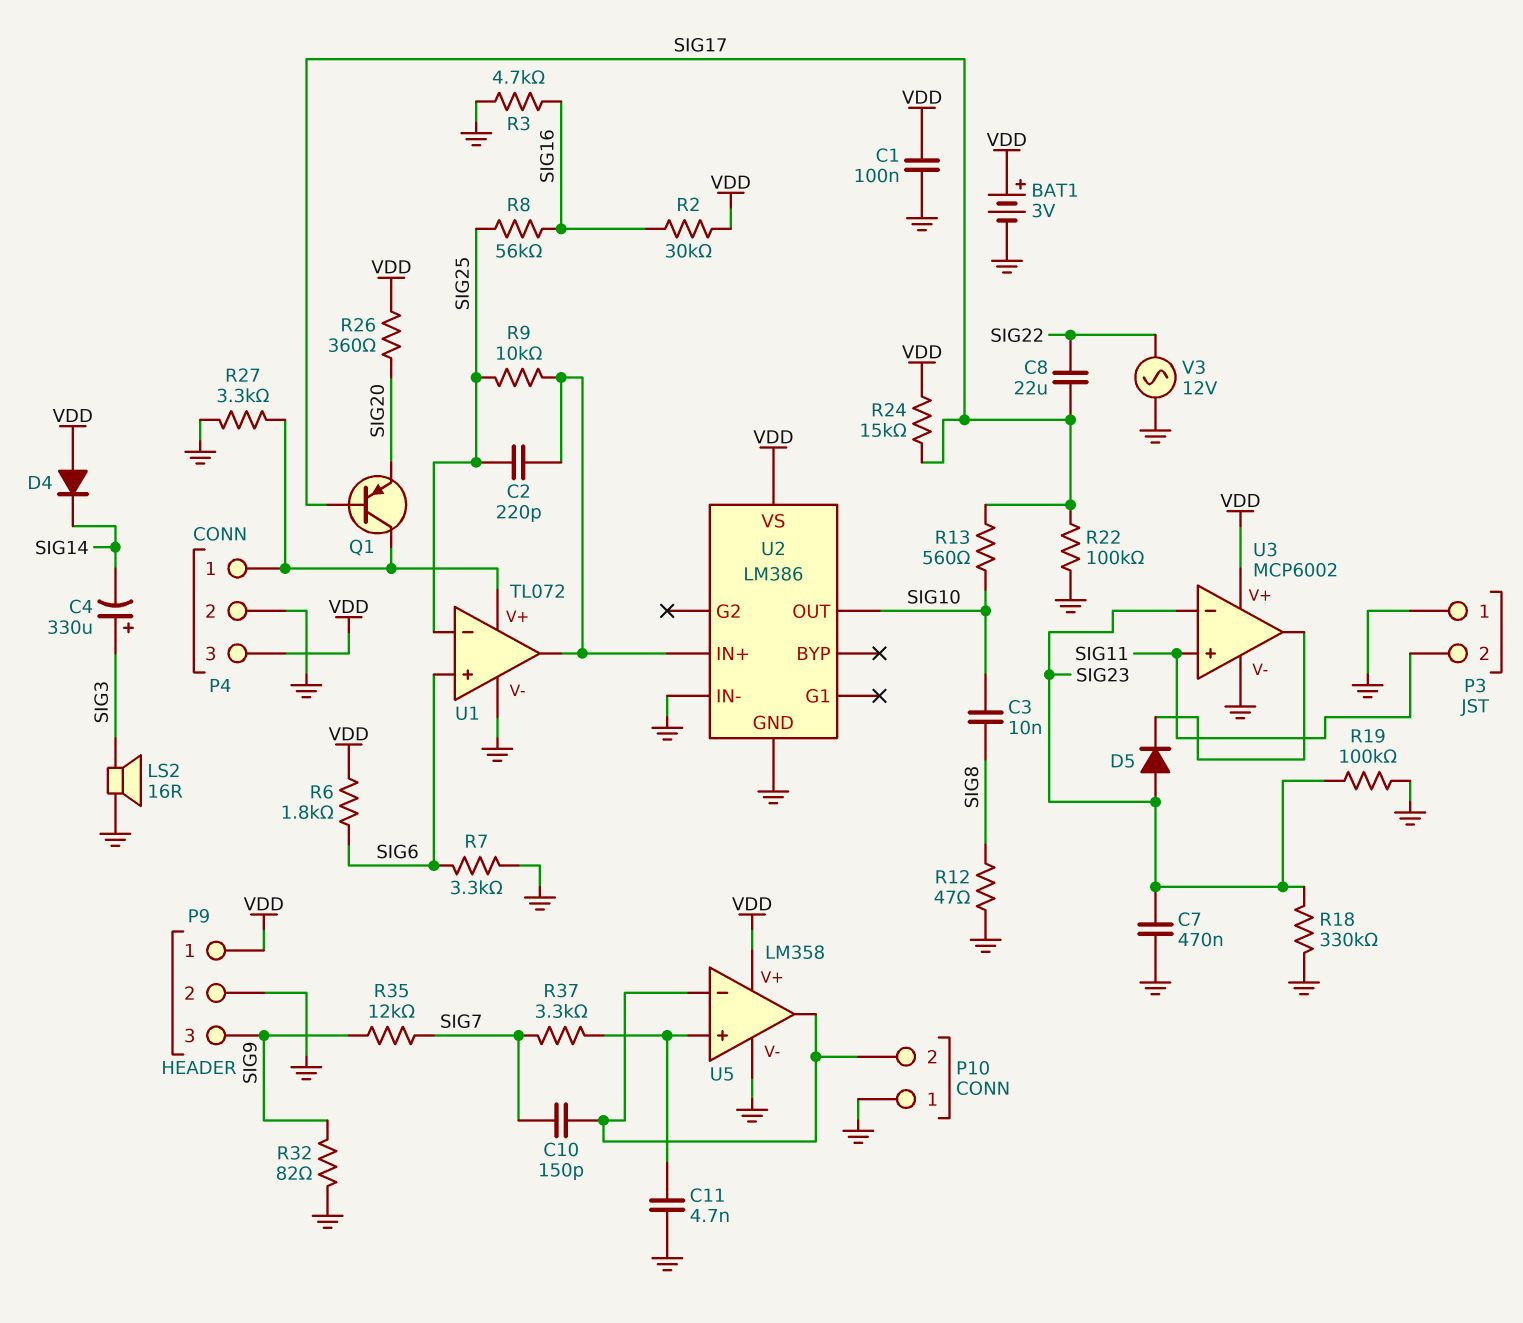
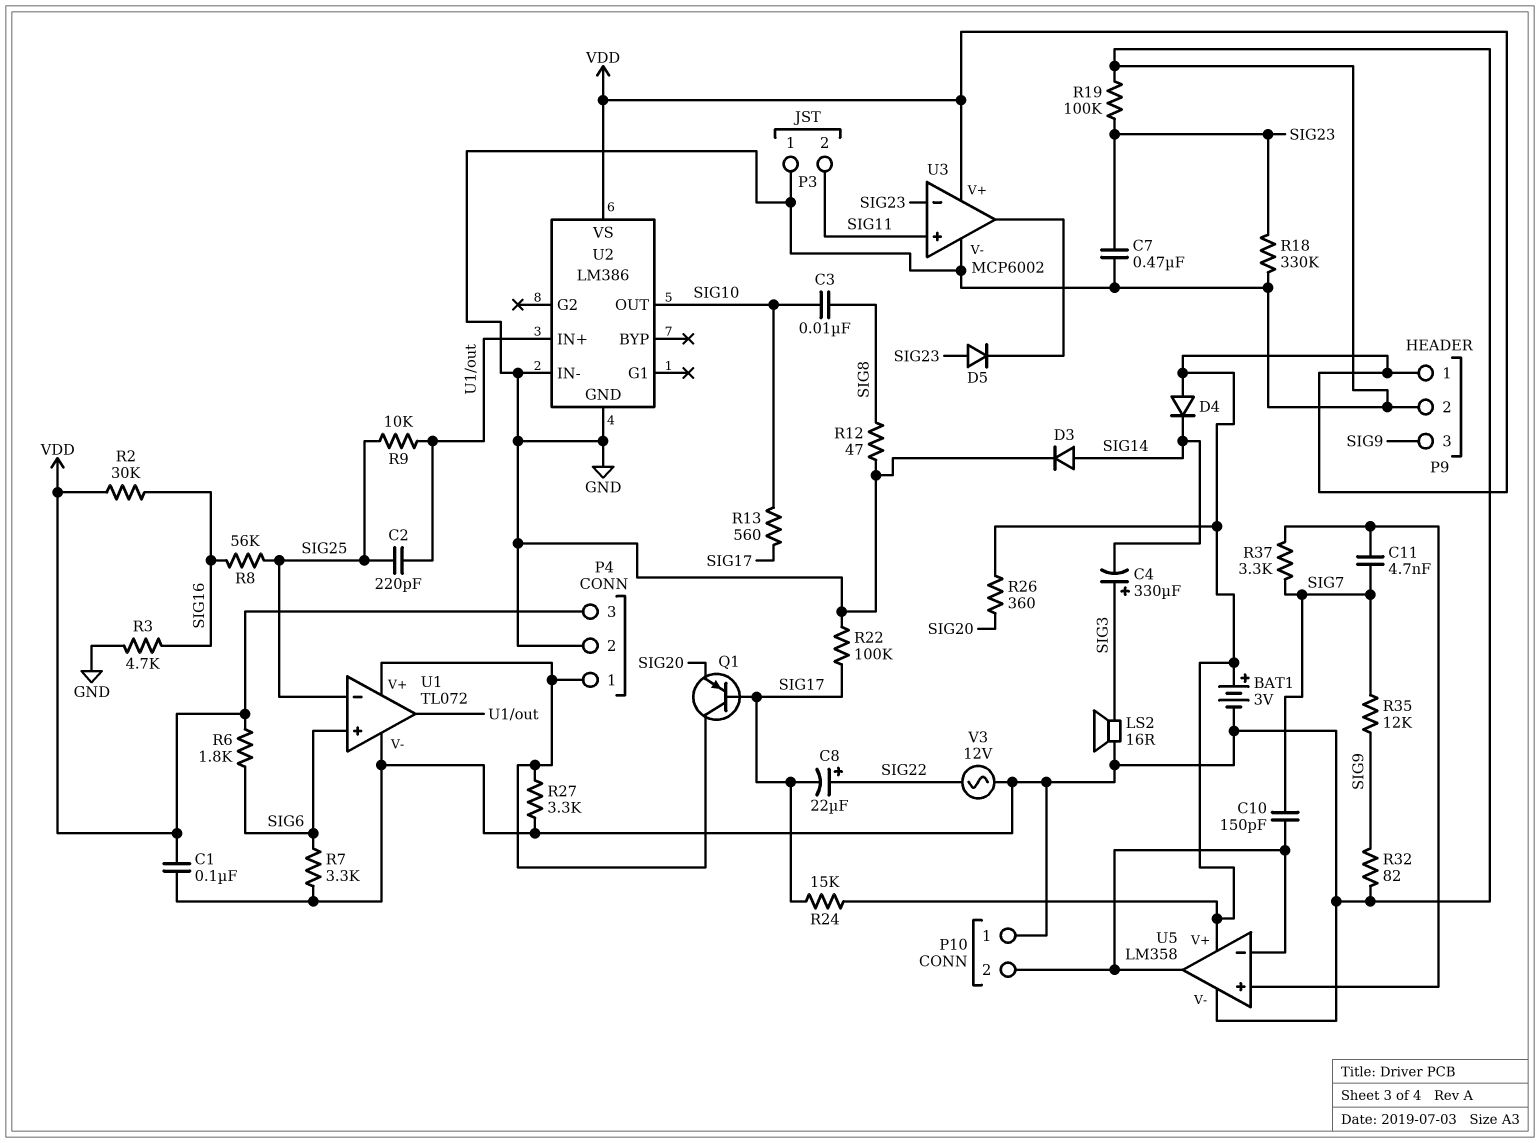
C8: 22uF (SIG17, SIG22) -> 22uF (plus SIG22, minus SIG17)
C11: 4.7nF (GND, U5/in+) -> 4.7nF (SIG7, U5/in+)
D3: none -> diode (A SIG14, K GND)

